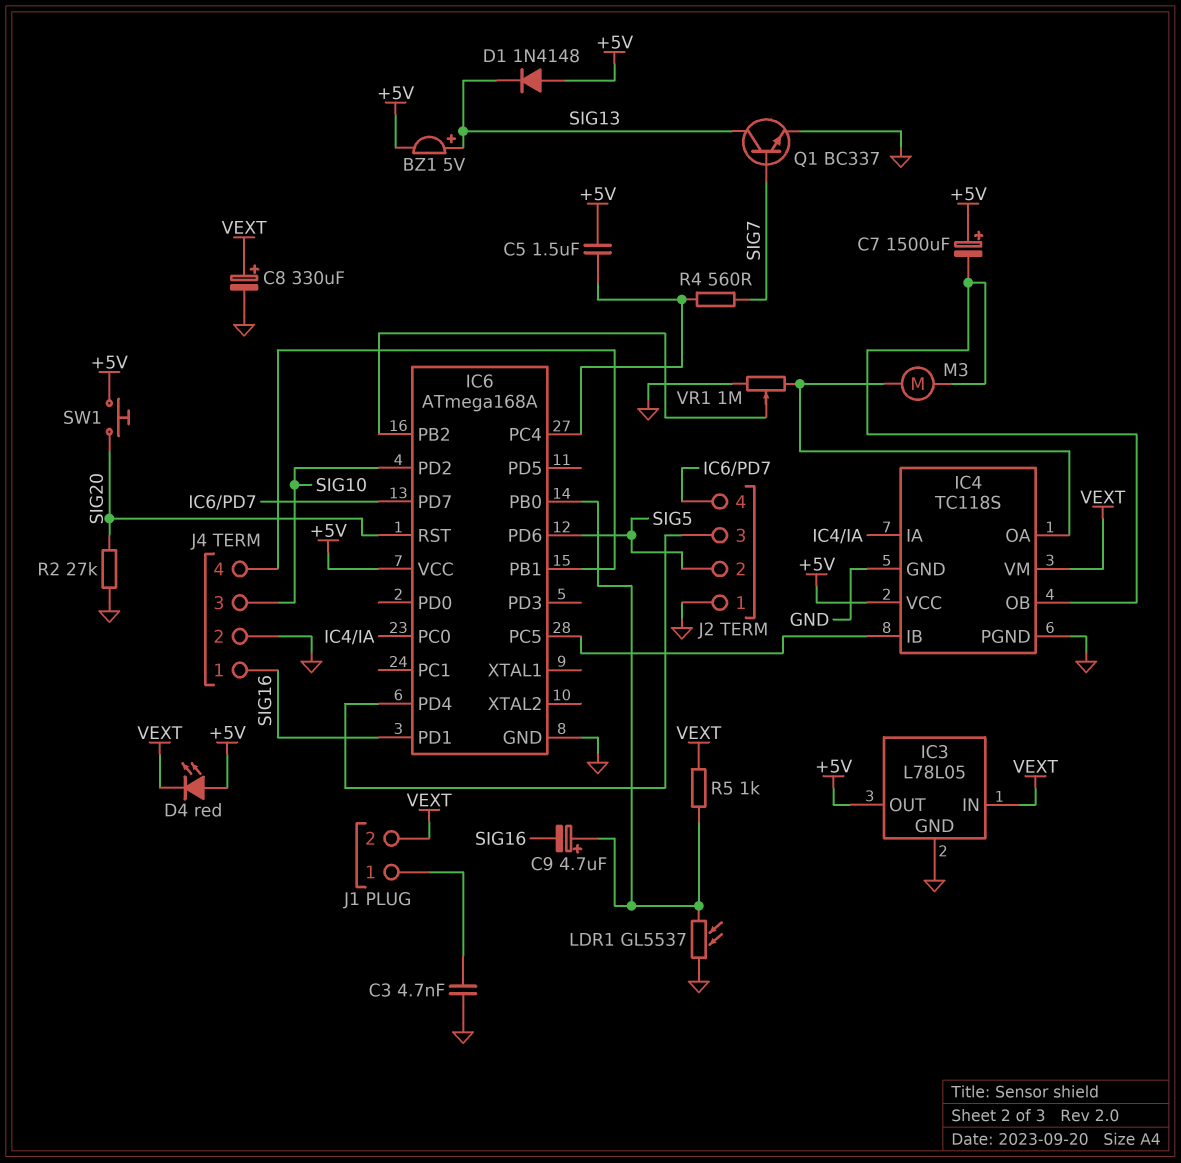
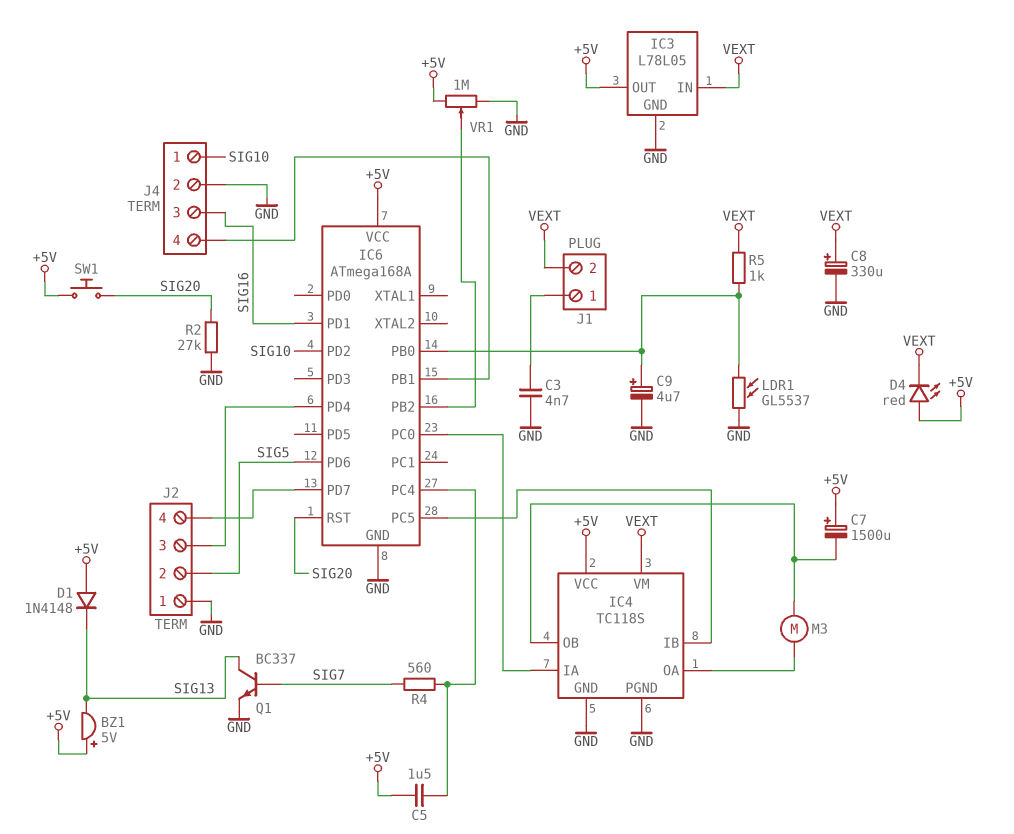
BZ1: buzzer 5V (plus SIG13, minus +5V) -> buzzer 5V (plus +5V, minus SIG13)
C9: 4.7uF (plus IC6/PB0, minus SIG16) -> 4.7uF (plus IC6/PB0, minus GND)
J4 pin 1: SIG16 -> SIG10
J4 pin 3: SIG10 -> SIG16
VR1: 1M (GND, IC4/OA, wiper IC6/PB2) -> 1M (+5V, GND, wiper IC6/PB2)

